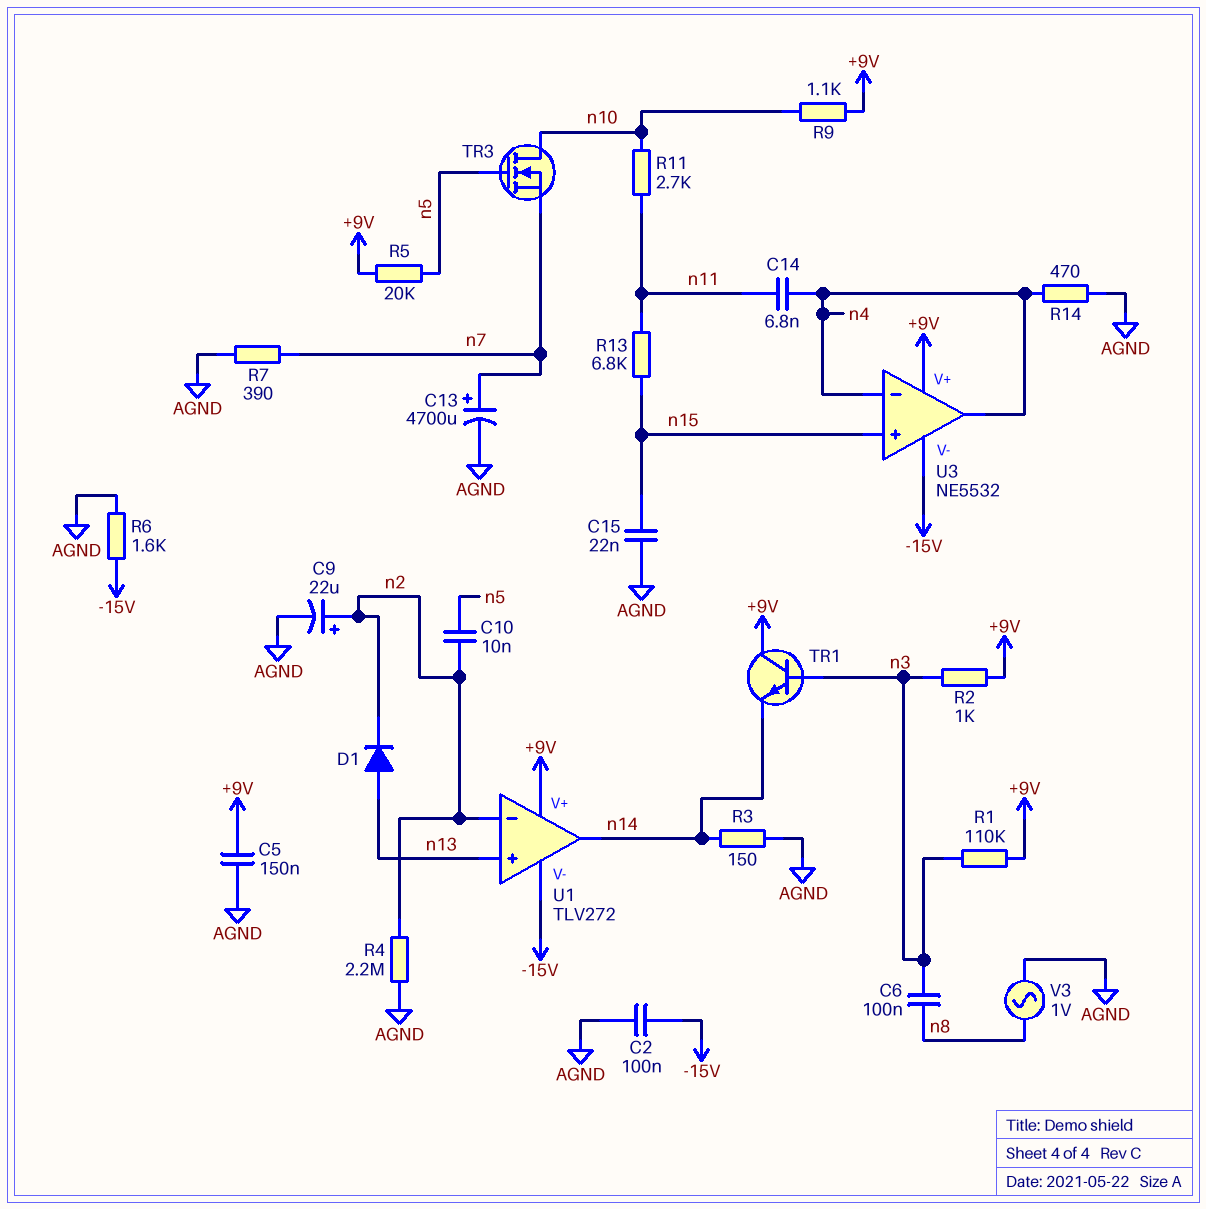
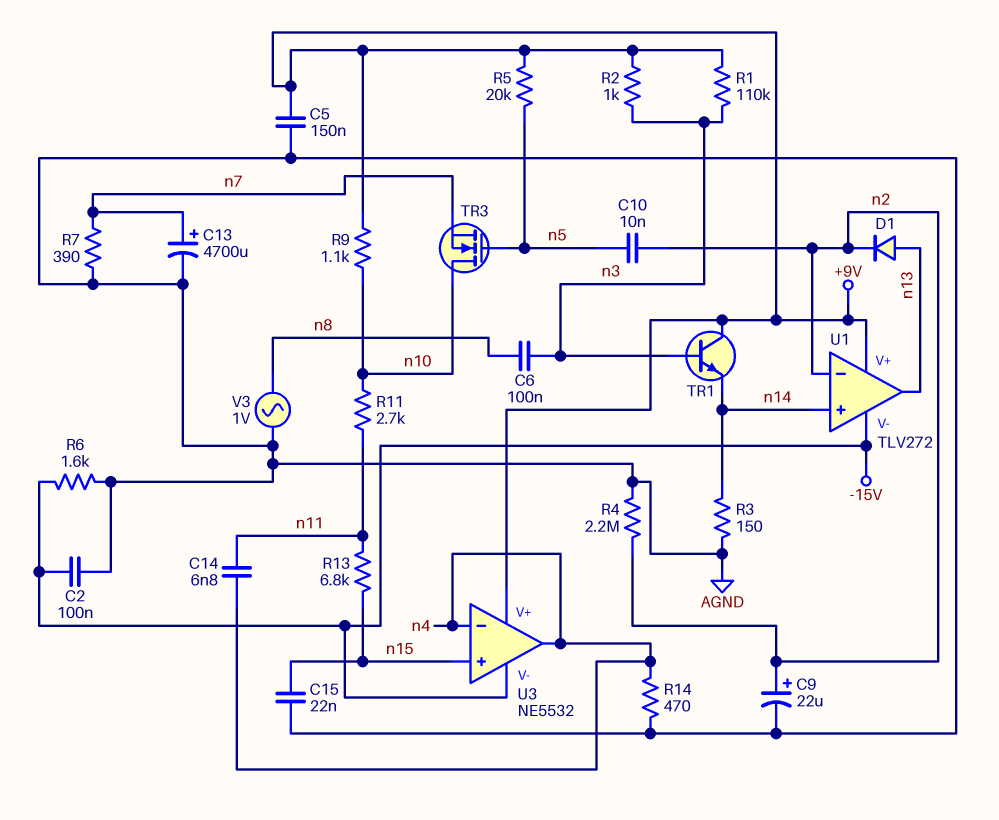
U1 pin in+: n13 -> n14
U1 pin out: n14 -> n13

